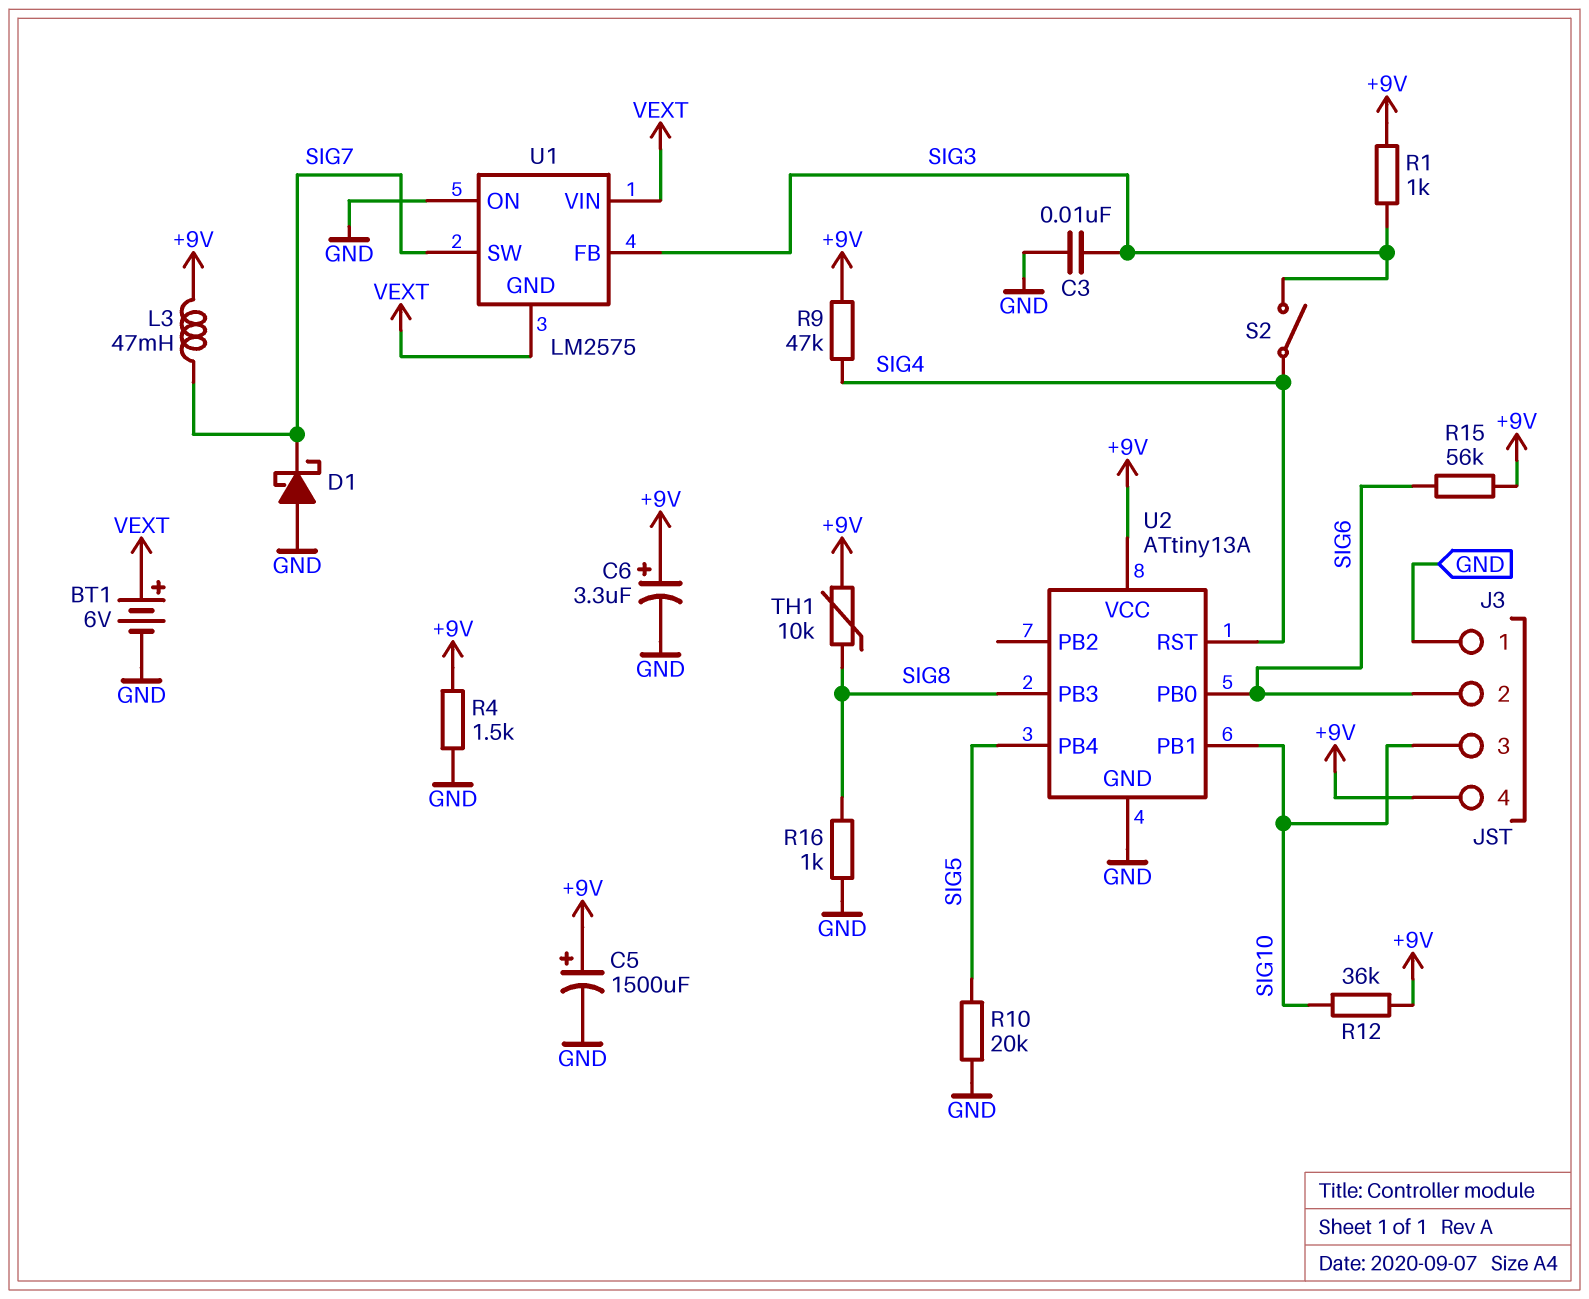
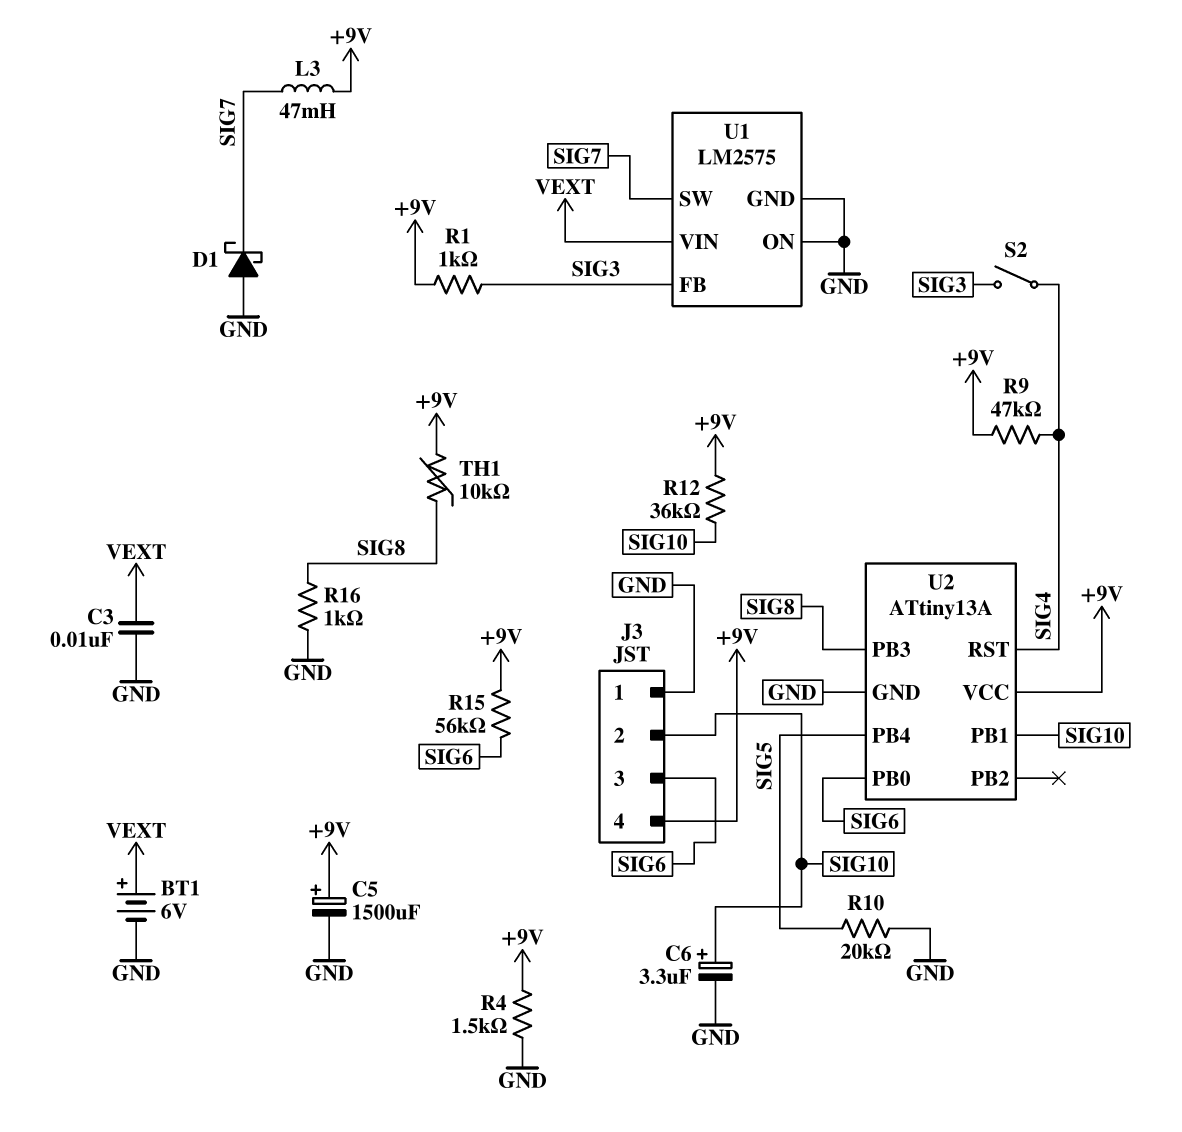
C3: 10nF (GND, SIG3) -> 10nF (GND, VEXT)
C6: 3.3uF (plus +9V, minus GND) -> 3.3uF (plus SIG10, minus GND)
J3 pin 2: SIG6 -> SIG10
J3 pin 3: SIG10 -> SIG6
U1 pin GND: VEXT -> GND

